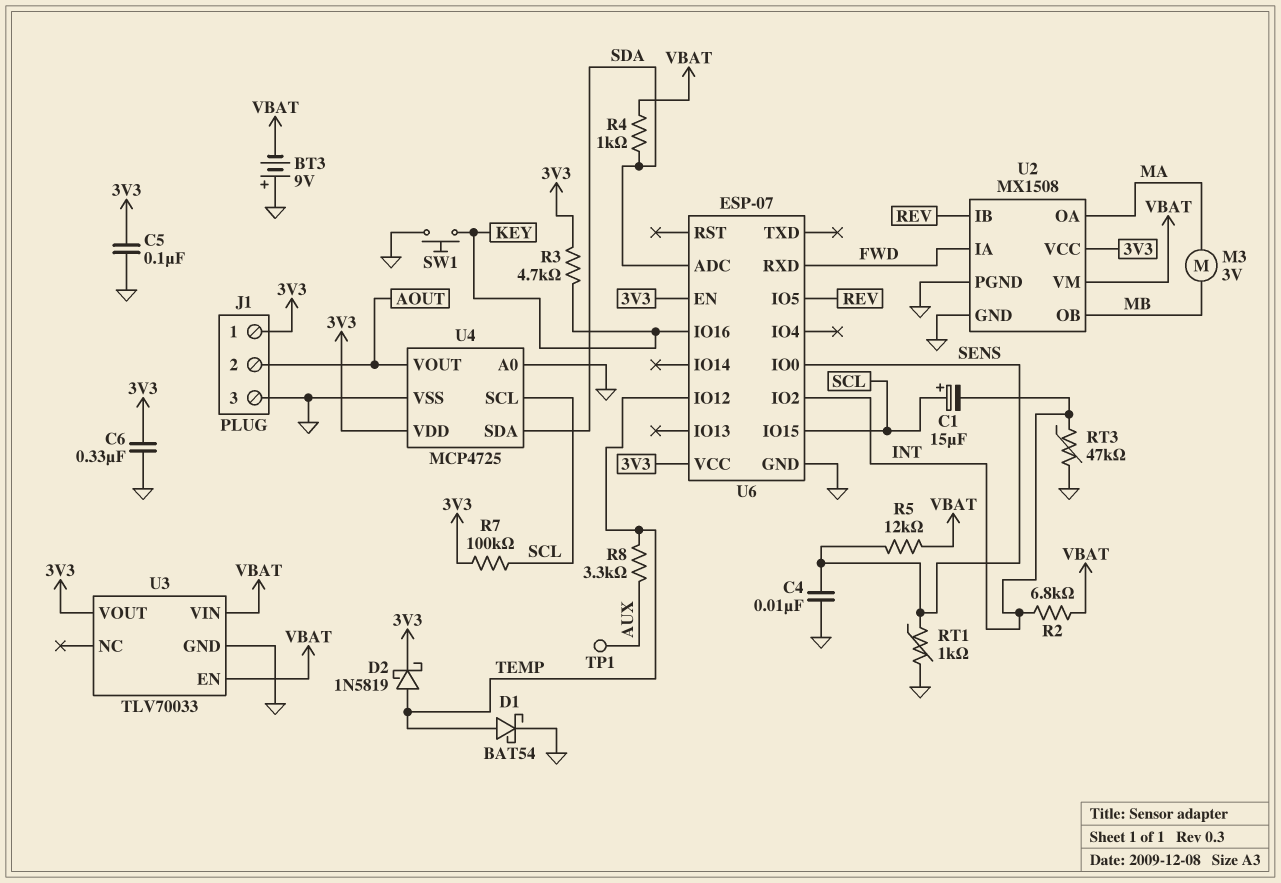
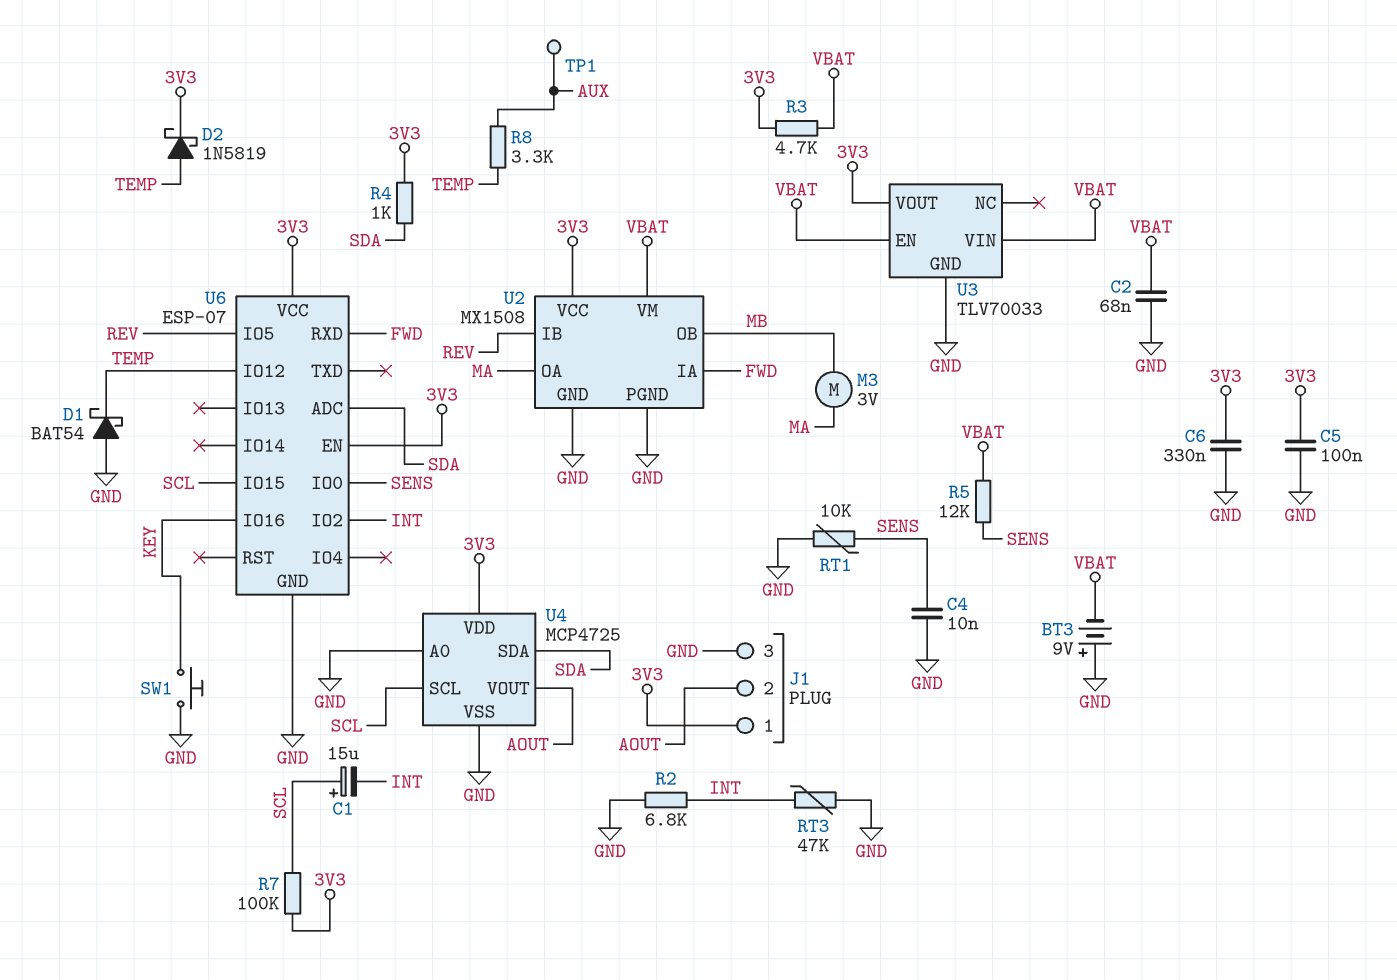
C2: none -> 68nF (GND, VBAT)
D1: schottky BAT54 (A TEMP, K GND) -> schottky BAT54 (A GND, K TEMP)
R2: 6.8k (INT, VBAT) -> 6.8k (GND, INT)
R3: 4.7k (3V3, KEY) -> 4.7k (3V3, VBAT)
R4: 1k (SDA, VBAT) -> 1k (3V3, SDA)
RT1: 1k (GND, SENS) -> 10k (GND, SENS)

